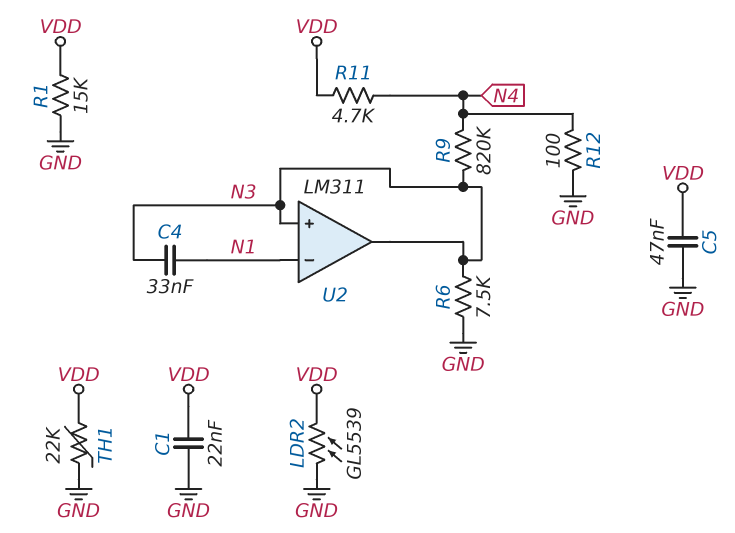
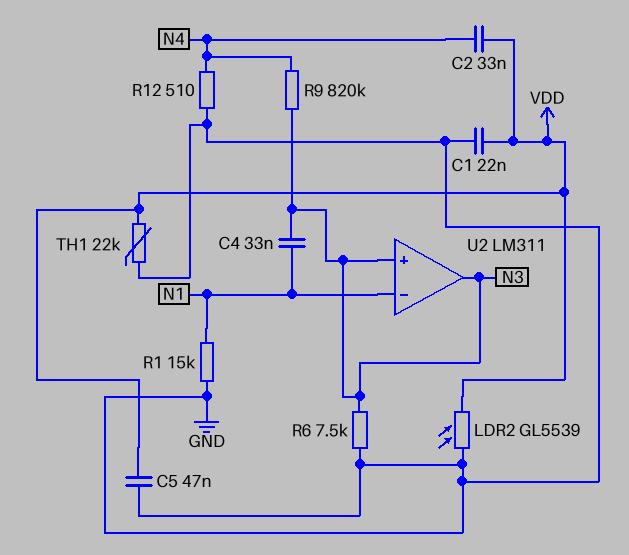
C2: none -> 33nF (N4, VDD)
R1: 15k (GND, VDD) -> 15k (GND, N1)
R11: 4.7k (N4, VDD) -> none
R12: 100 (GND, N4) -> 510 (GND, N4)

